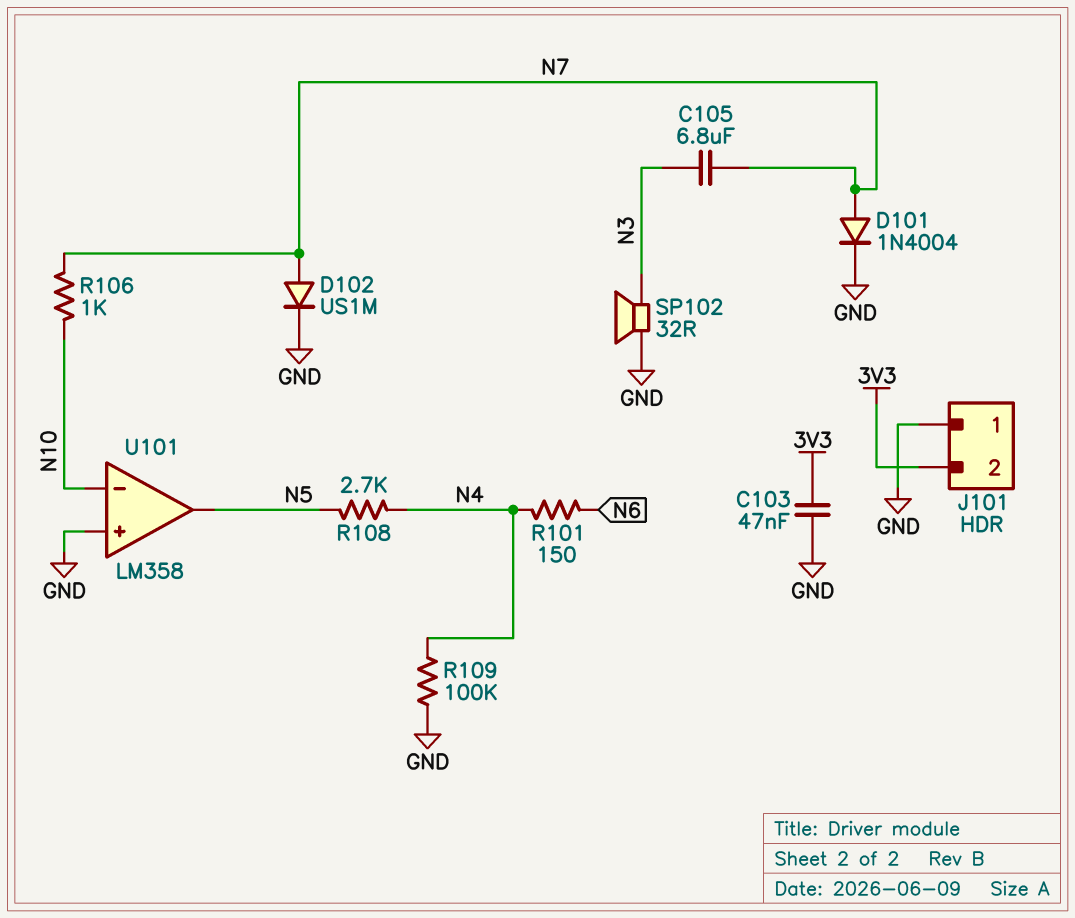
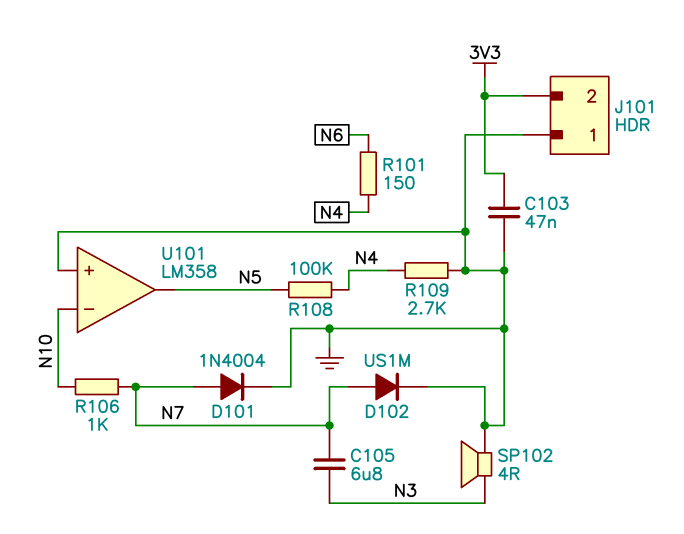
R108: 2.7k (N4, N5) -> 100k (N4, N5)
R109: 100k (GND, N4) -> 2.7k (GND, N4)
SP102: speaker 32R (GND, N3) -> speaker 4R (GND, N3)

